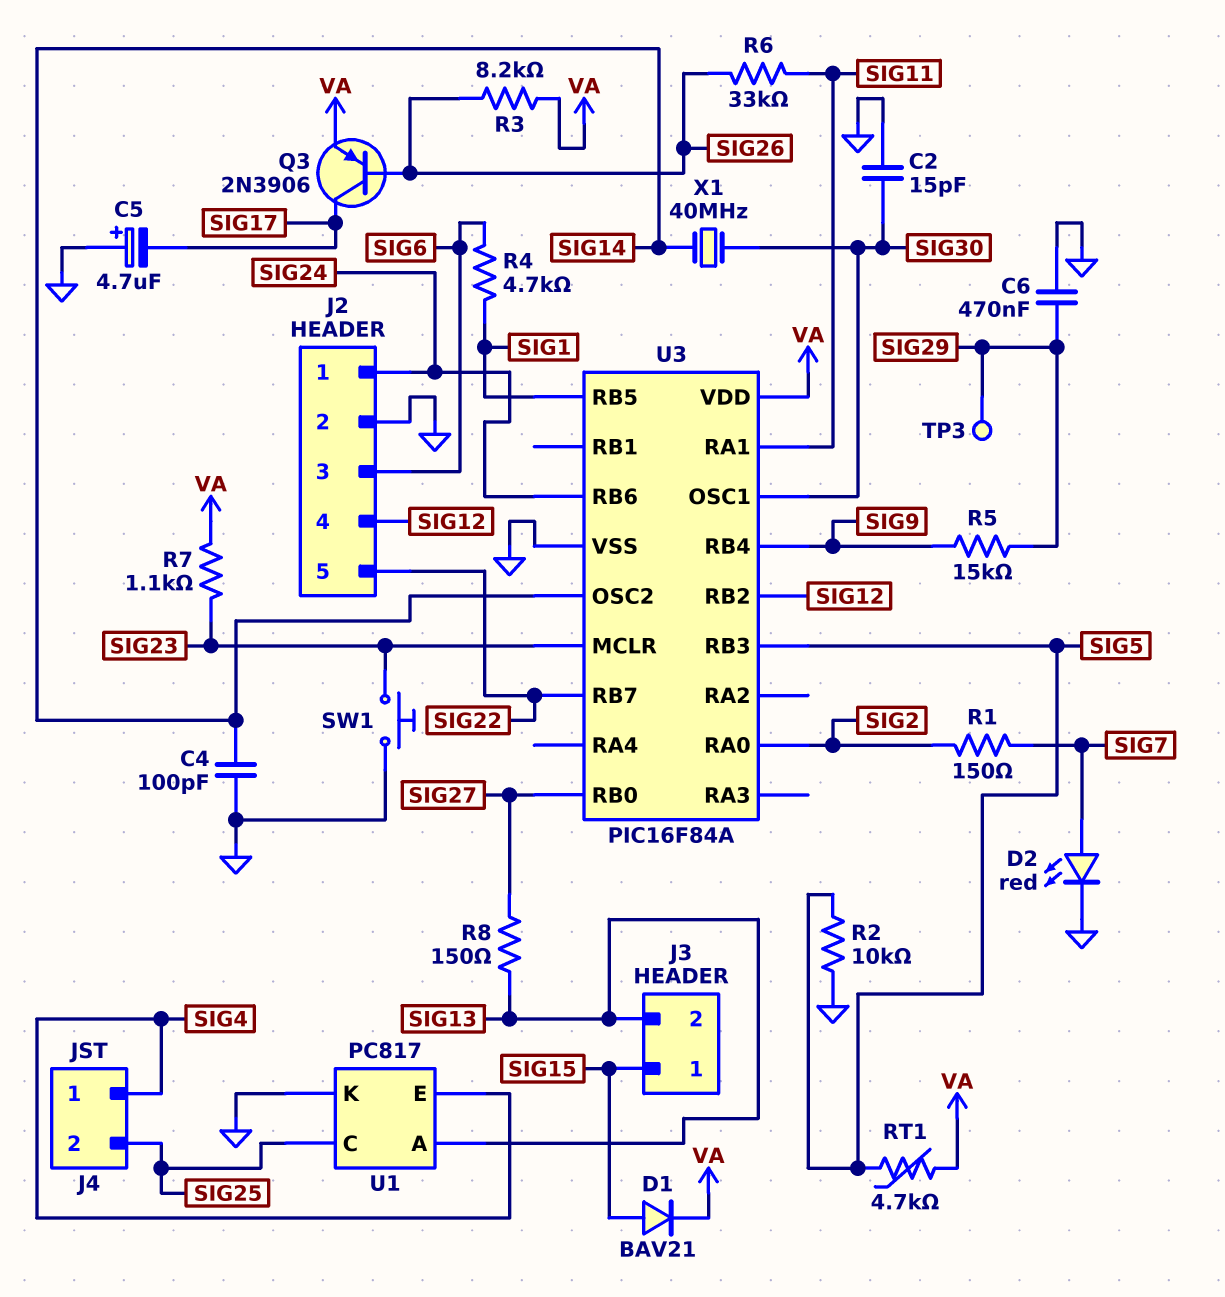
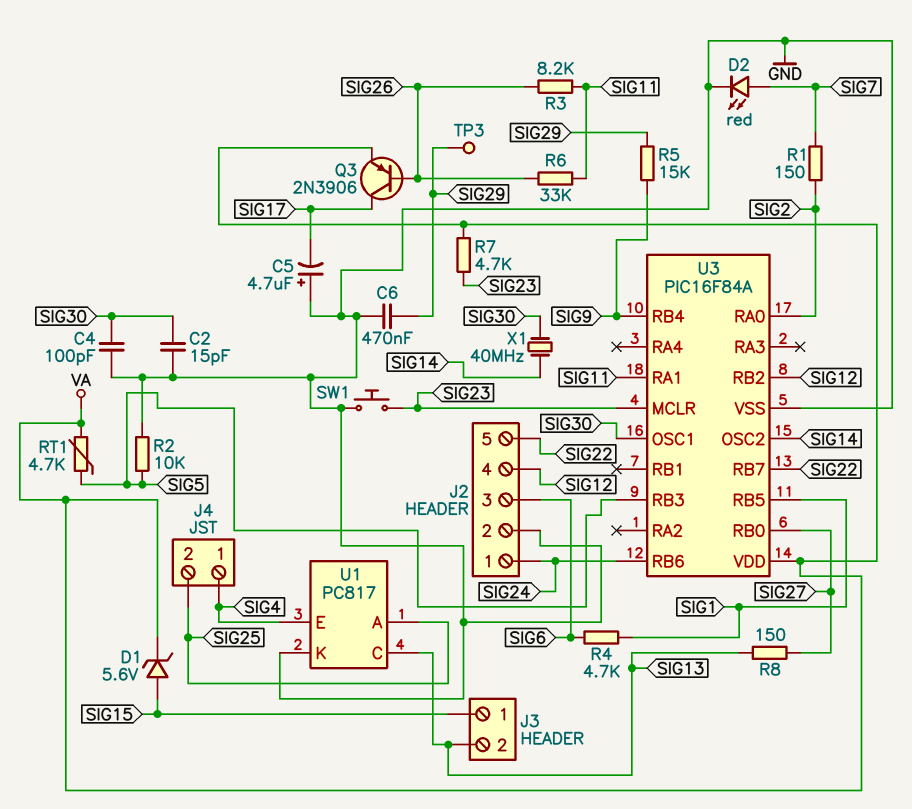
C4: 100pF (GND, SIG14) -> 100pF (GND, SIG30)
D1: diode BAV21 (A SIG15, K VA) -> zener 5.6V (A SIG15, K VA)
R3: 8.2k (SIG26, VA) -> 8.2k (SIG11, SIG26)
R7: 1.1k (SIG23, VA) -> 4.7k (SIG23, VA)
U1 pin A: SIG13 -> SIG25
U1 pin C: SIG25 -> SIG13

